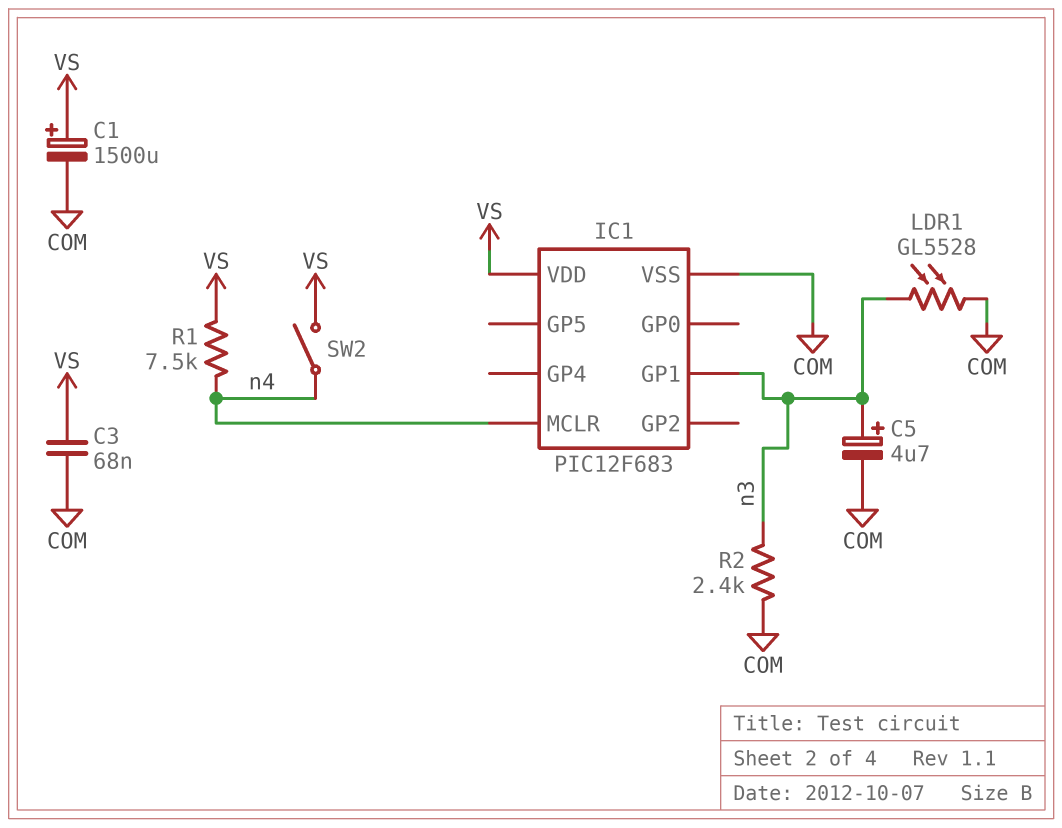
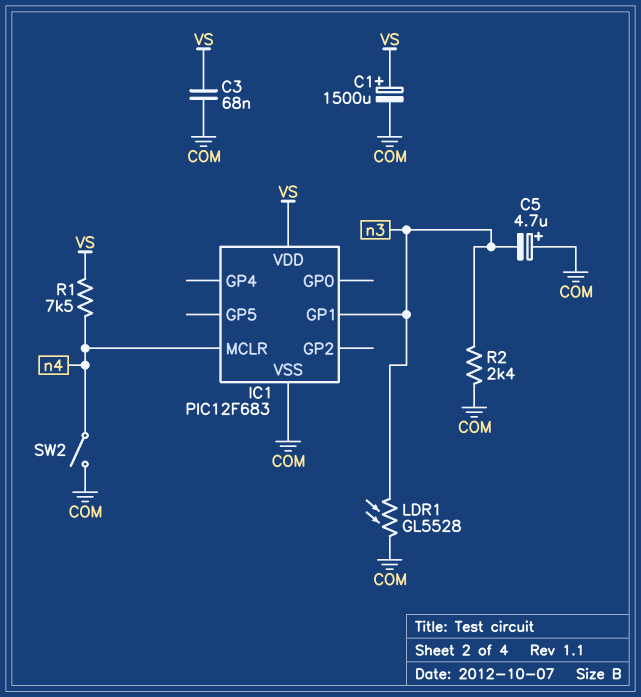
C5: 4.7uF (plus n3, minus COM) -> 4.7uF (plus COM, minus n3)
SW2: switch (VS, n4) -> switch (COM, n4)

